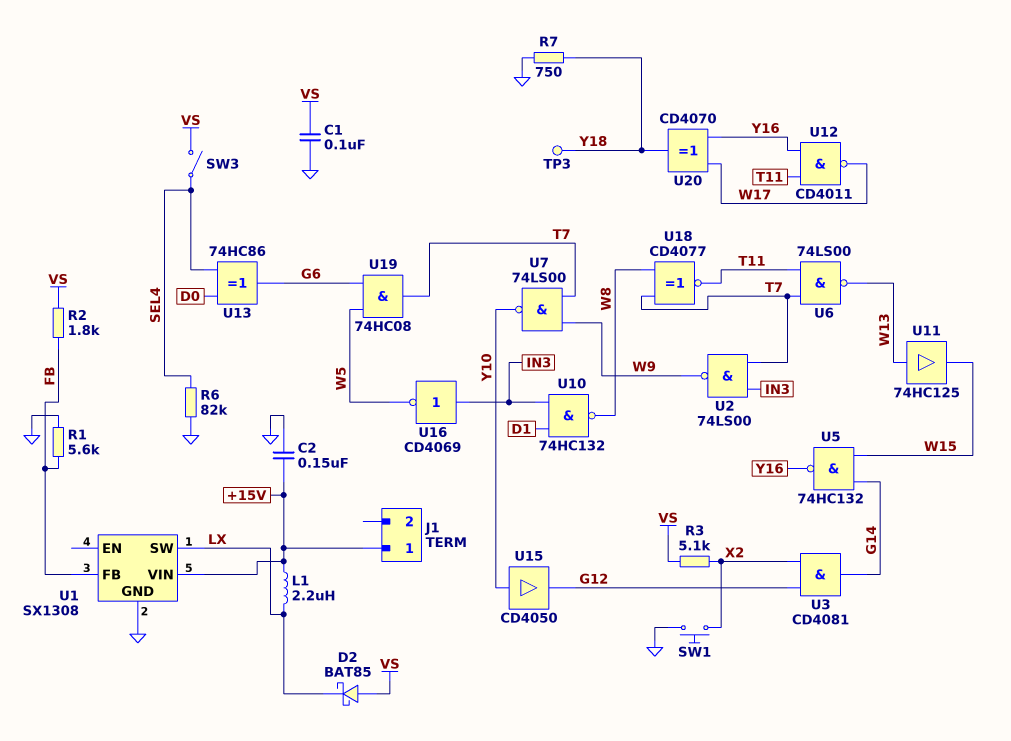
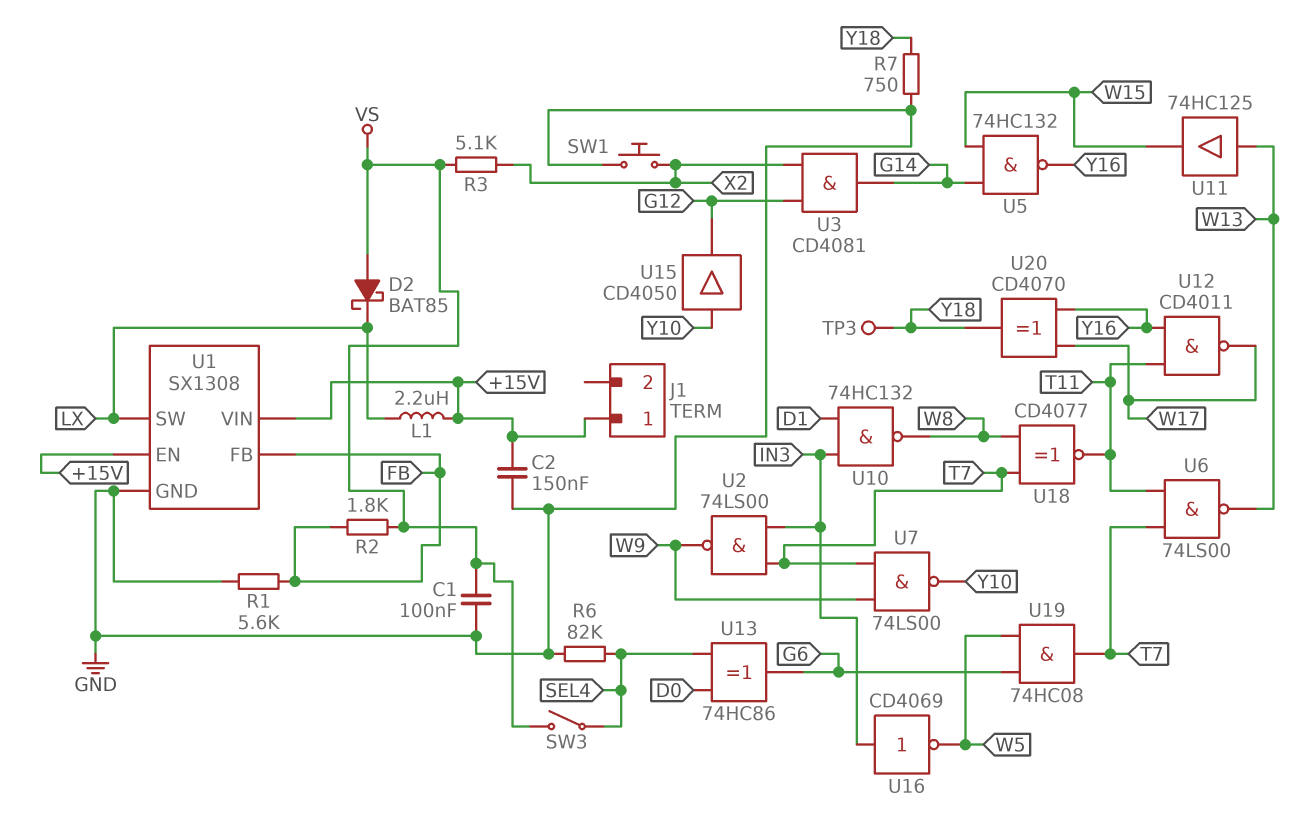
U1 pin EN: none -> +15V

